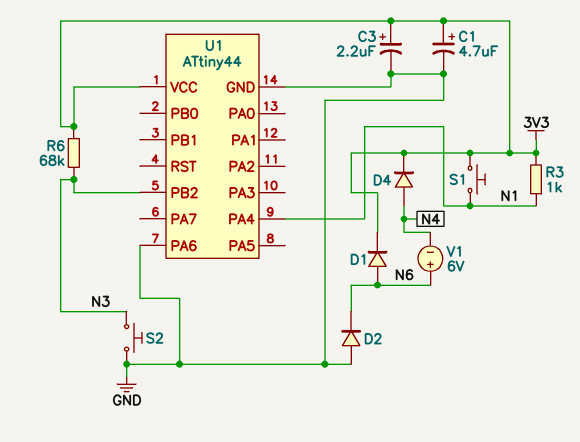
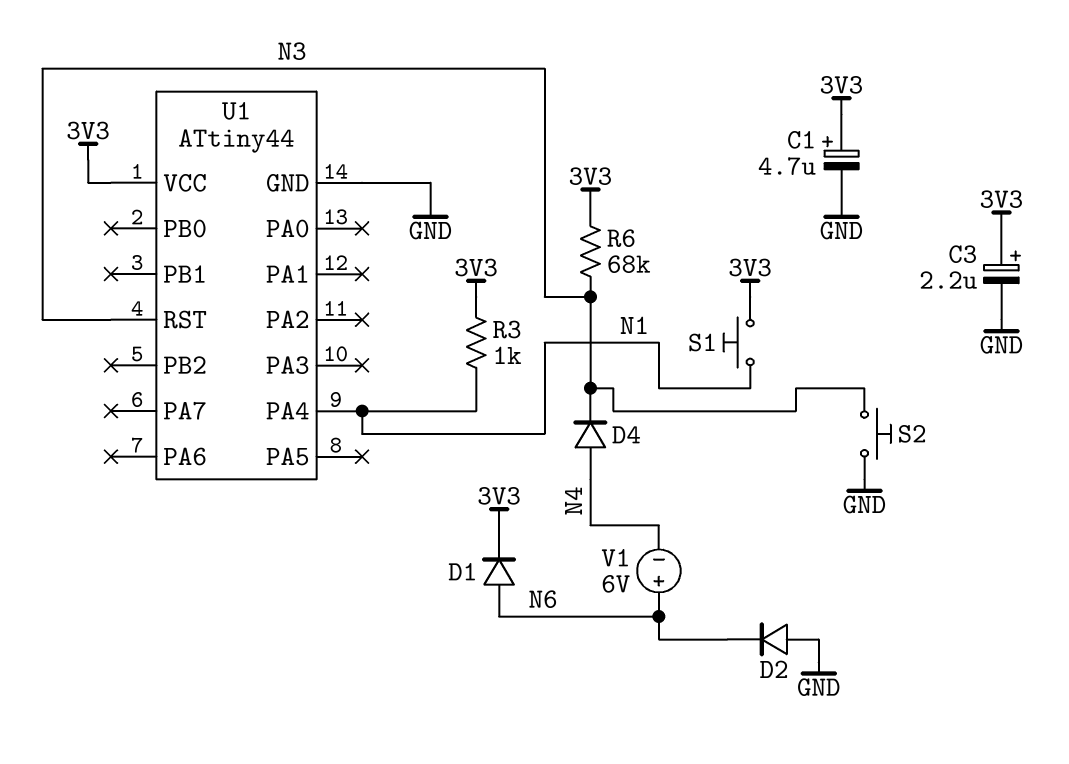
D4: diode (A N4, K 3V3) -> diode (A N4, K N3)
U1 pin PA6: GND -> none
U1 pin PB2: N3 -> none
U1 pin RST: none -> N3

